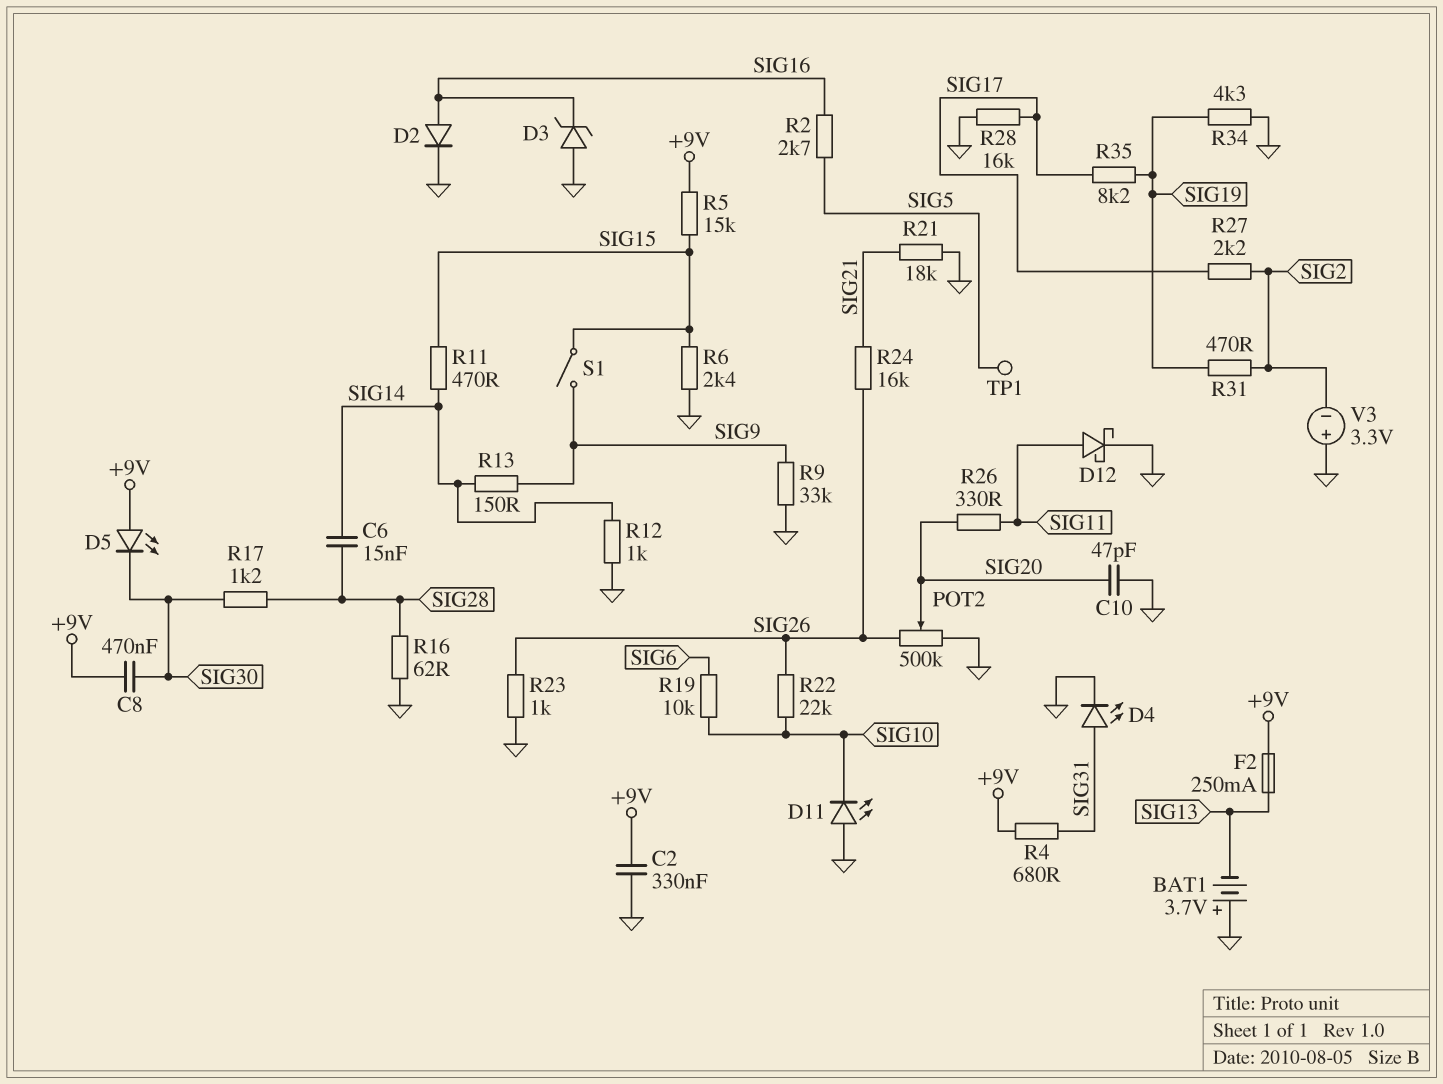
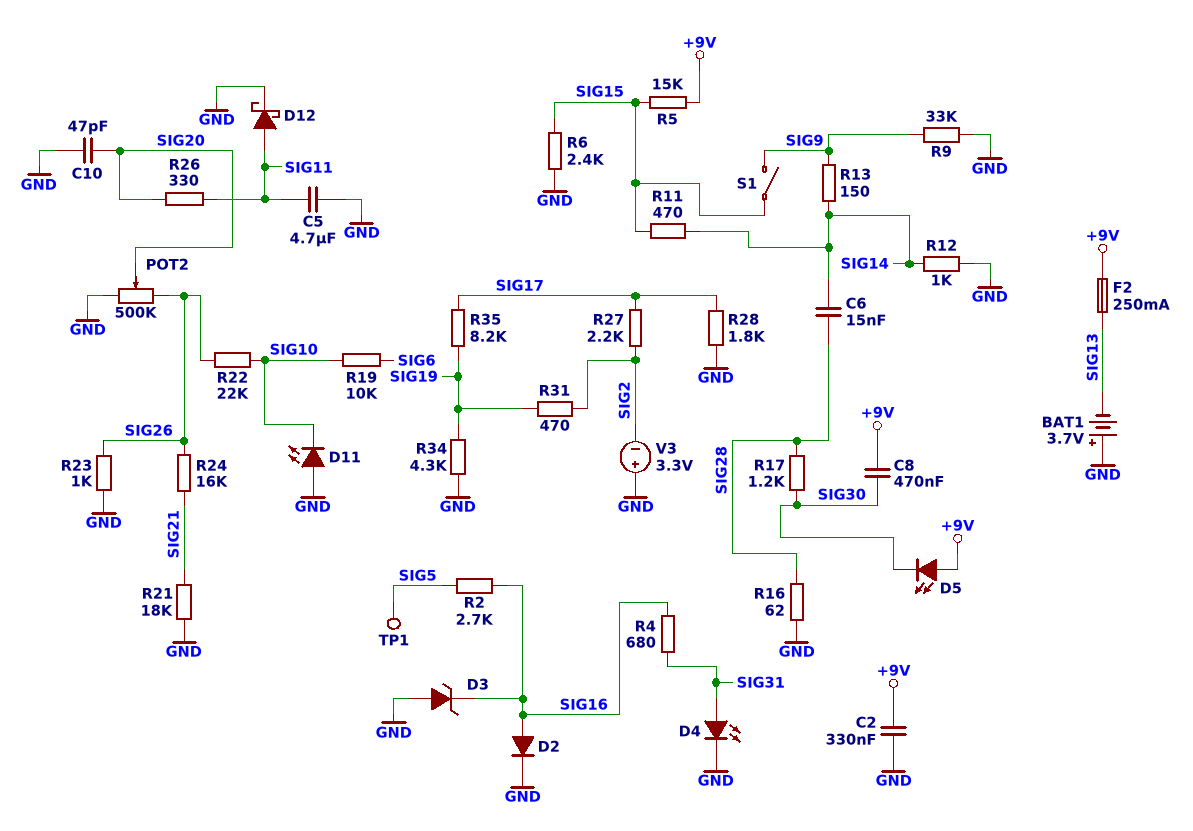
C5: none -> 4.7uF (GND, SIG11)
R4: 680 (+9V, SIG31) -> 680 (SIG16, SIG31)
R28: 16k (GND, SIG17) -> 1.8k (GND, SIG17)

